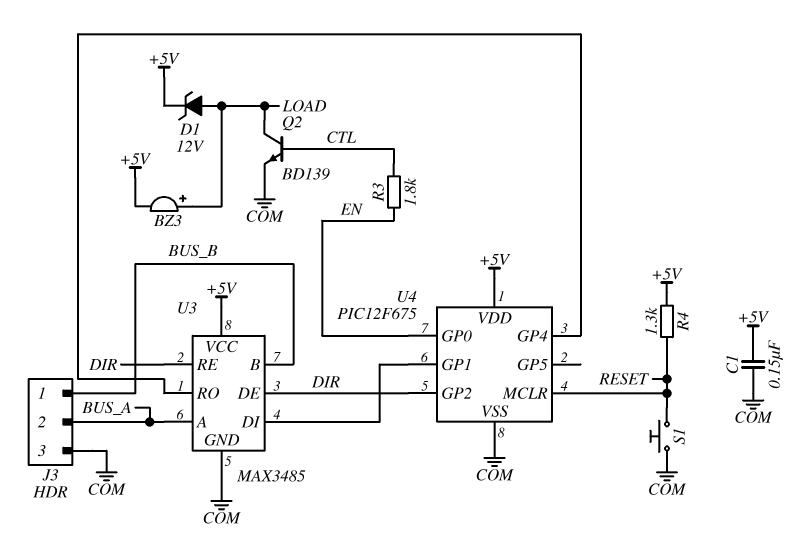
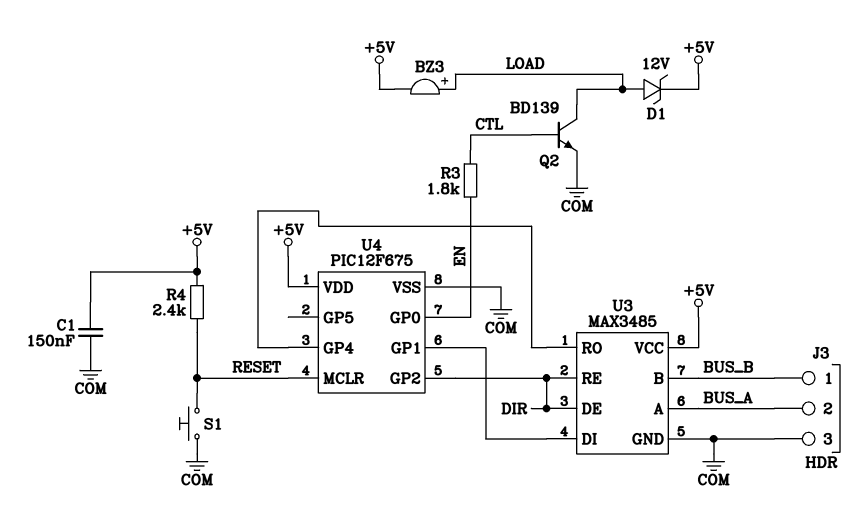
R4: 1.3k (+5V, RESET) -> 2.4k (+5V, RESET)

